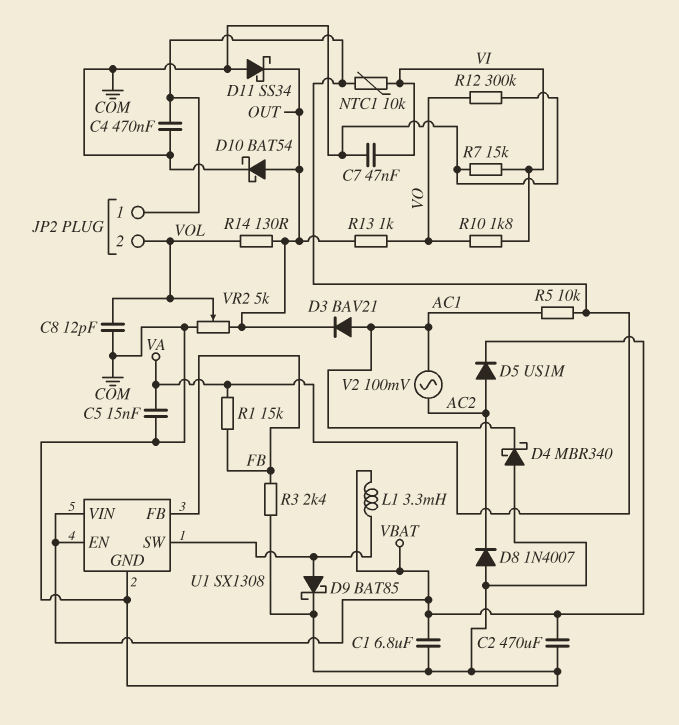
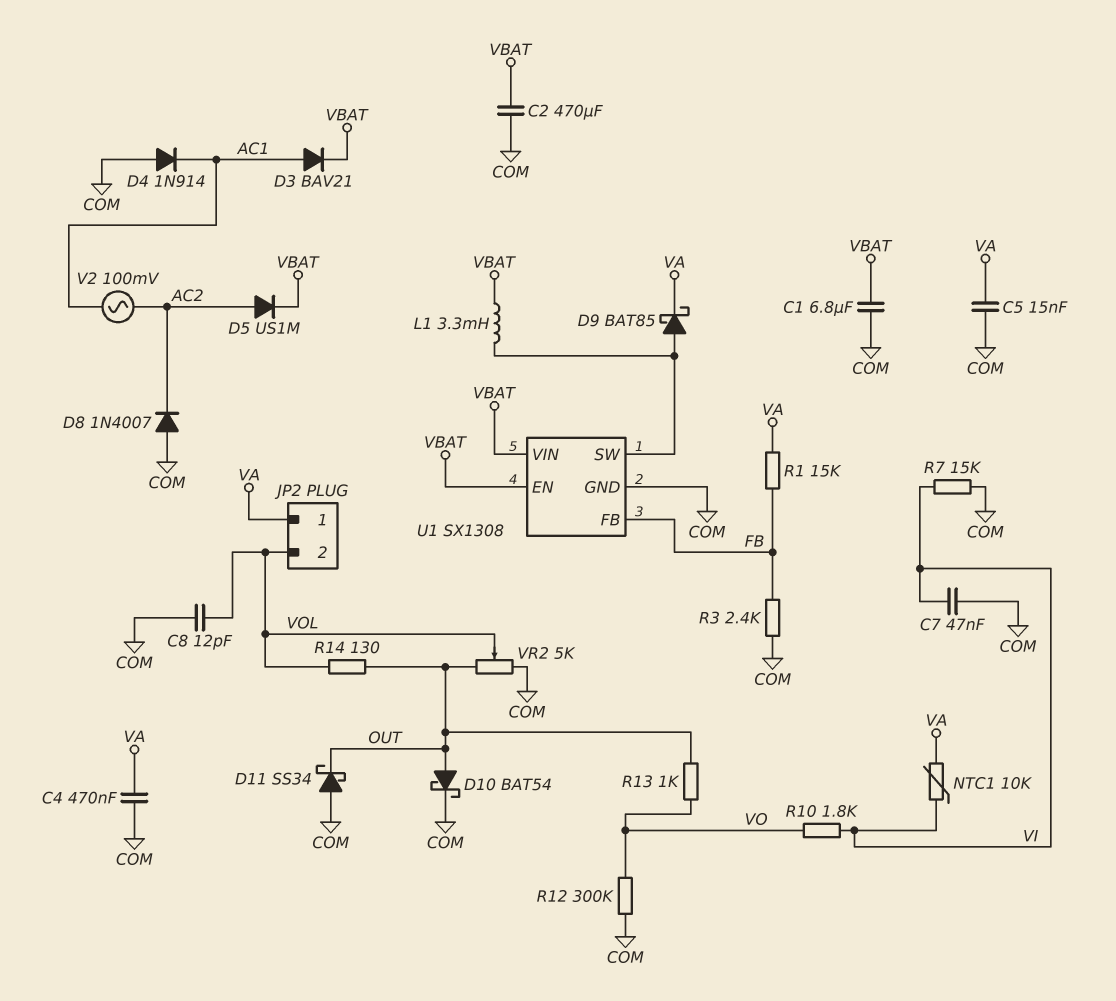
D3: diode BAV21 (A AC1, K OUT) -> diode BAV21 (A AC1, K VBAT)
D4: schottky MBR340 (A COM, K AC1) -> diode 1N914 (A COM, K AC1)
D9: schottky BAT85 (A U1/SW, K COM) -> schottky BAT85 (A U1/SW, K VA)
R5: 10k (AC1, VA) -> none

